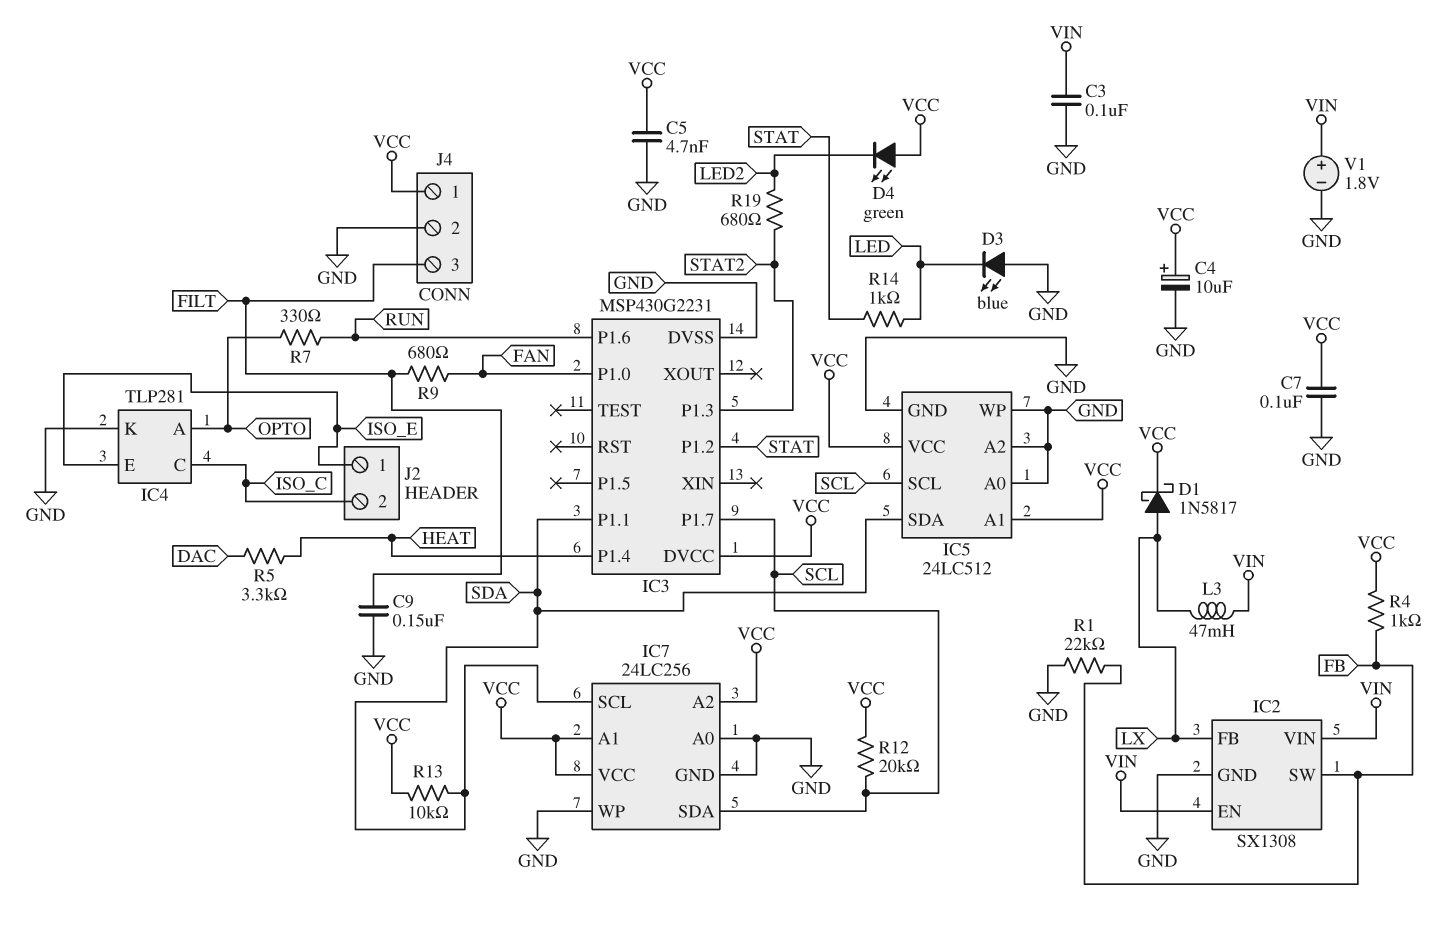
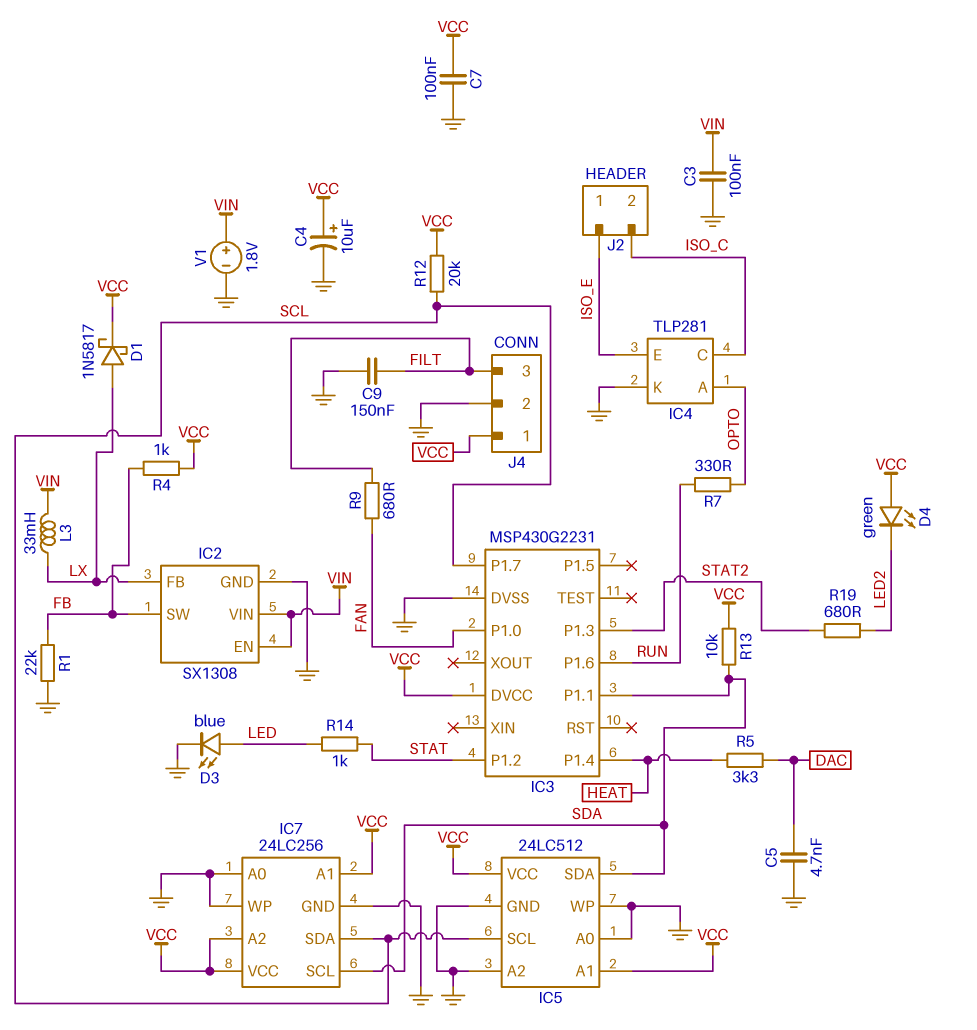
C5: 4.7nF (GND, VCC) -> 4.7nF (DAC, GND)
D3: LED blue (A GND, K LED) -> LED blue (A LED, K GND)
L3: 47mH (LX, VIN) -> 33mH (LX, VIN)

